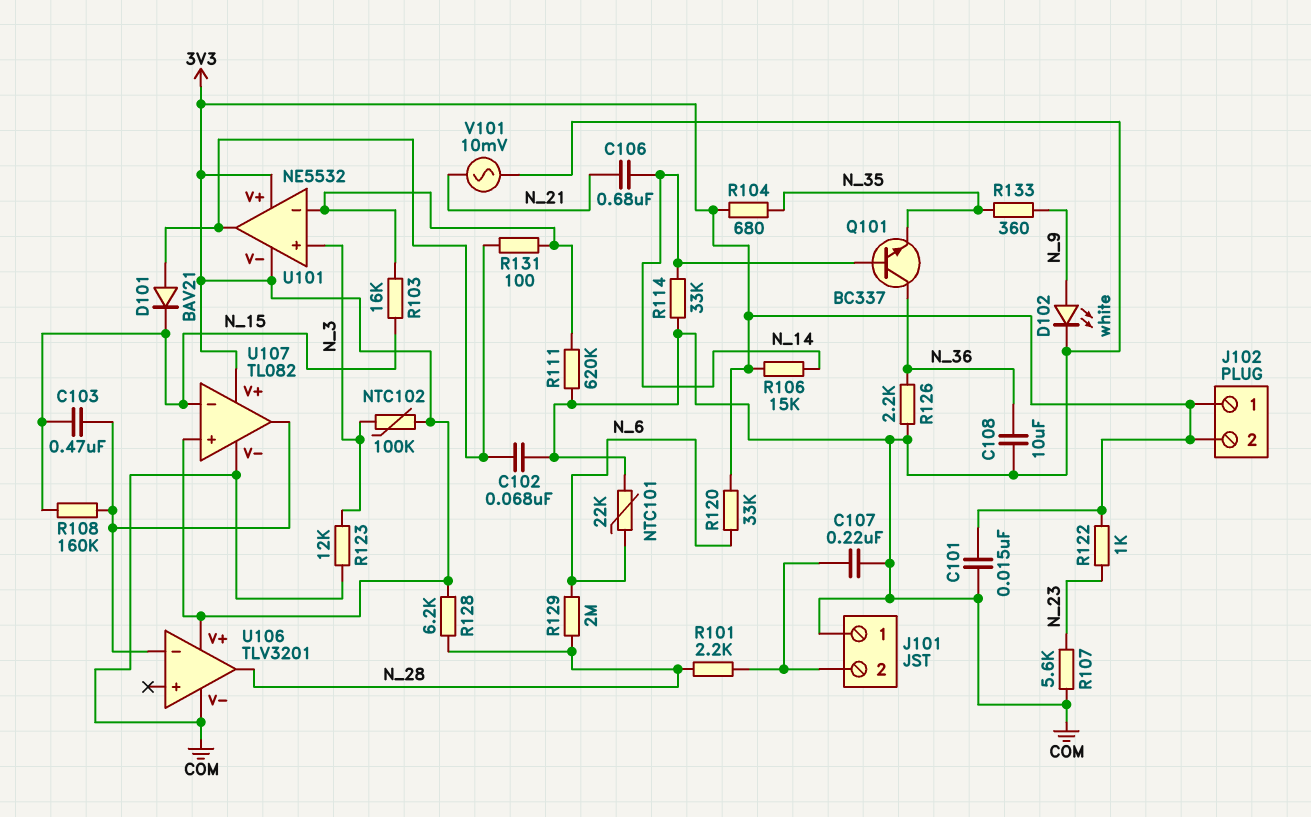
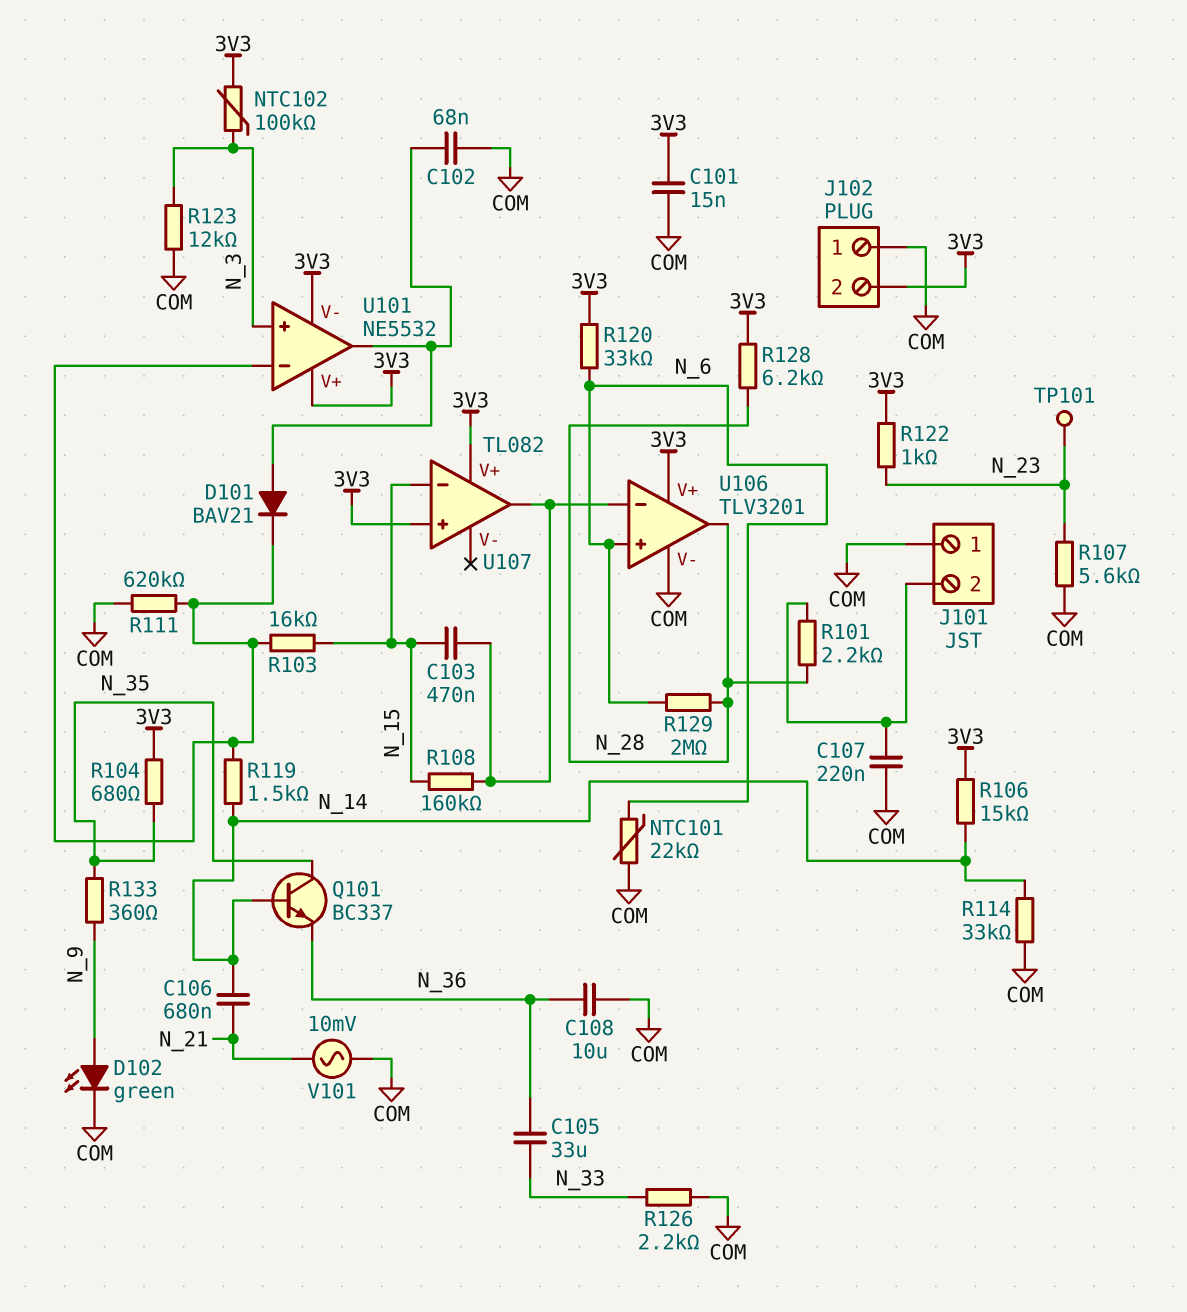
C105: none -> 33uF (N_33, N_36)
D101: diode BAV21 (A U101/out, K N_15) -> diode BAV21 (A U101/out, K U101/in-)
D102: LED white (A N_9, K COM) -> LED green (A N_9, K COM)
J102 pin 1: 3V3 -> COM
Q101: NPN BC337 (B N_14, C N_36, E N_35) -> NPN BC337 (B N_14, C N_35, E N_36)
R119: none -> 1.5k (N_14, U101/in-)
R126: 2.2k (COM, N_36) -> 2.2k (COM, N_33)
R131: 100 (U101/in-, U101/out) -> none
TP101: none -> test point (N_23)
U106 pin in+: none -> N_6
U107 pin V-: COM -> none

